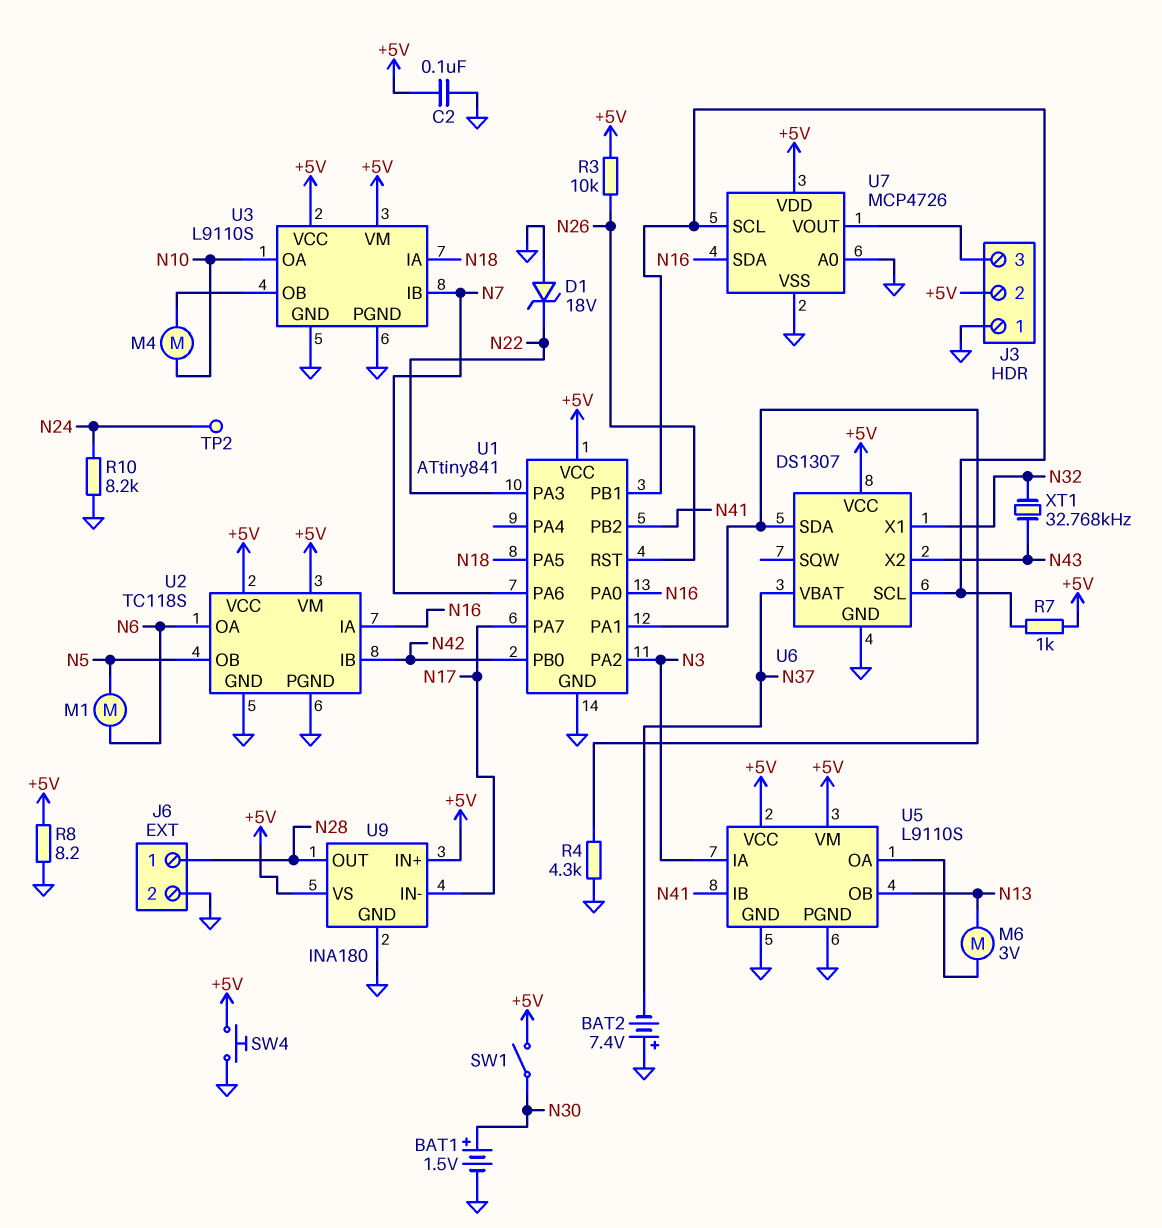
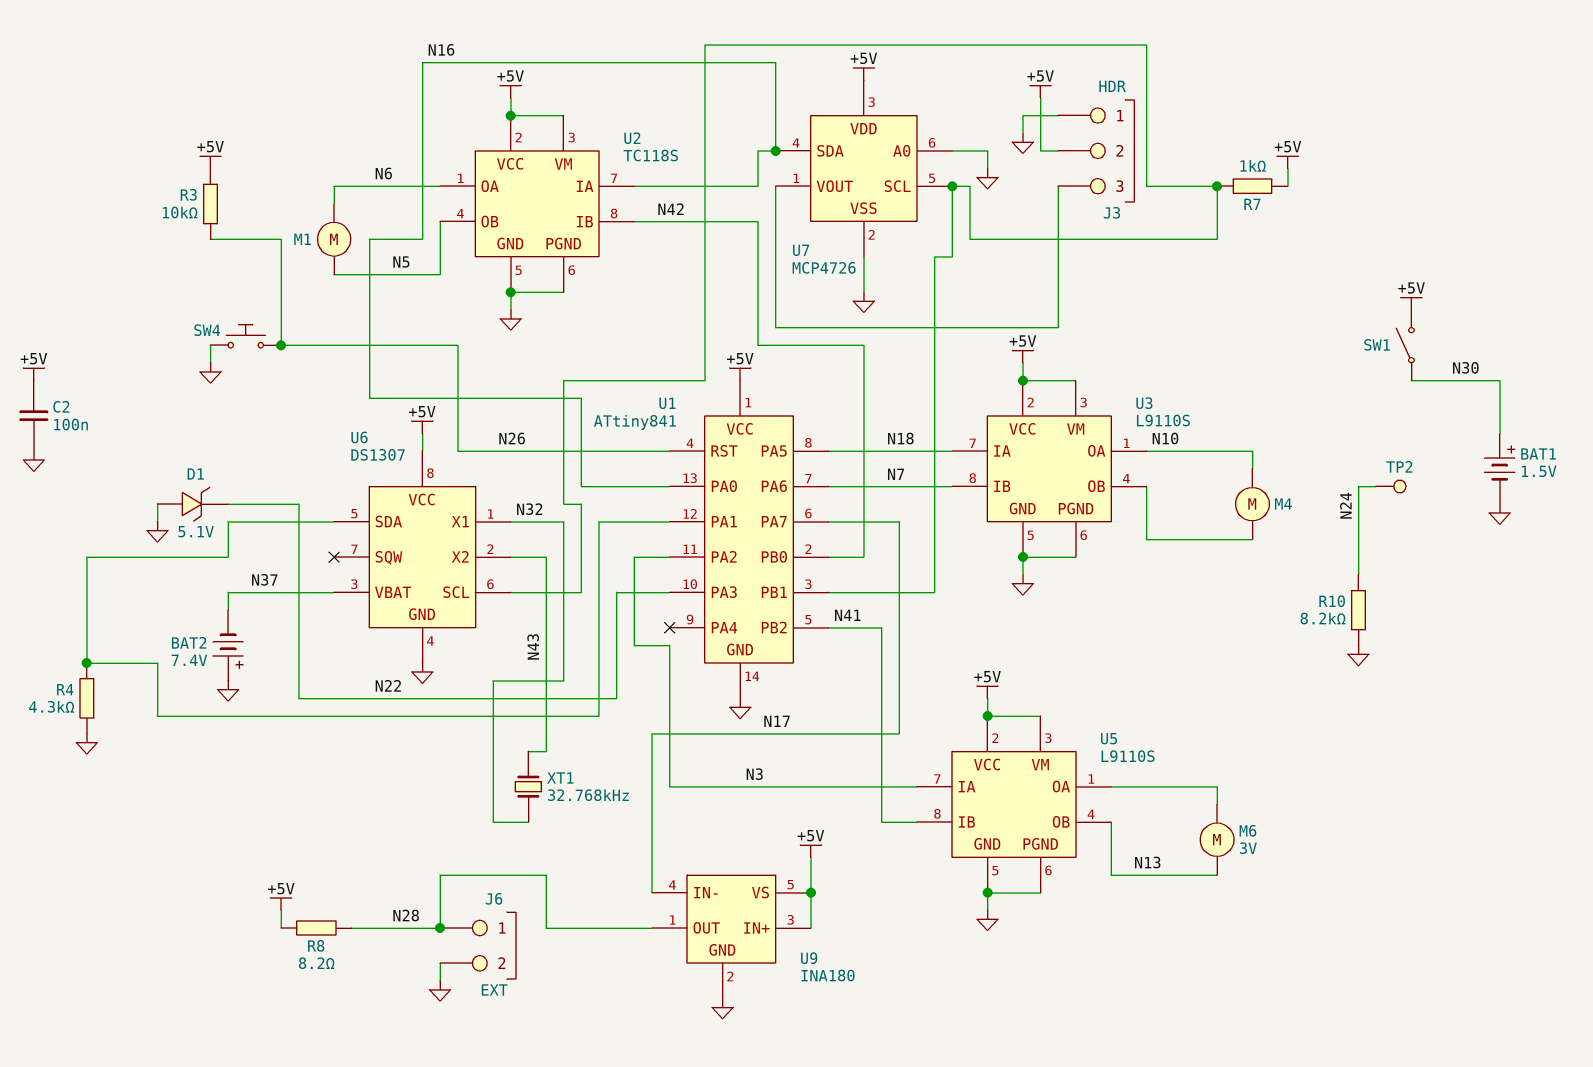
D1: zener 18V (A GND, K N22) -> zener 5.1V (A GND, K N22)
R8: 8.2 (+5V, GND) -> 8.2 (+5V, N28)
SW4: button (+5V, GND) -> button (GND, N26)

